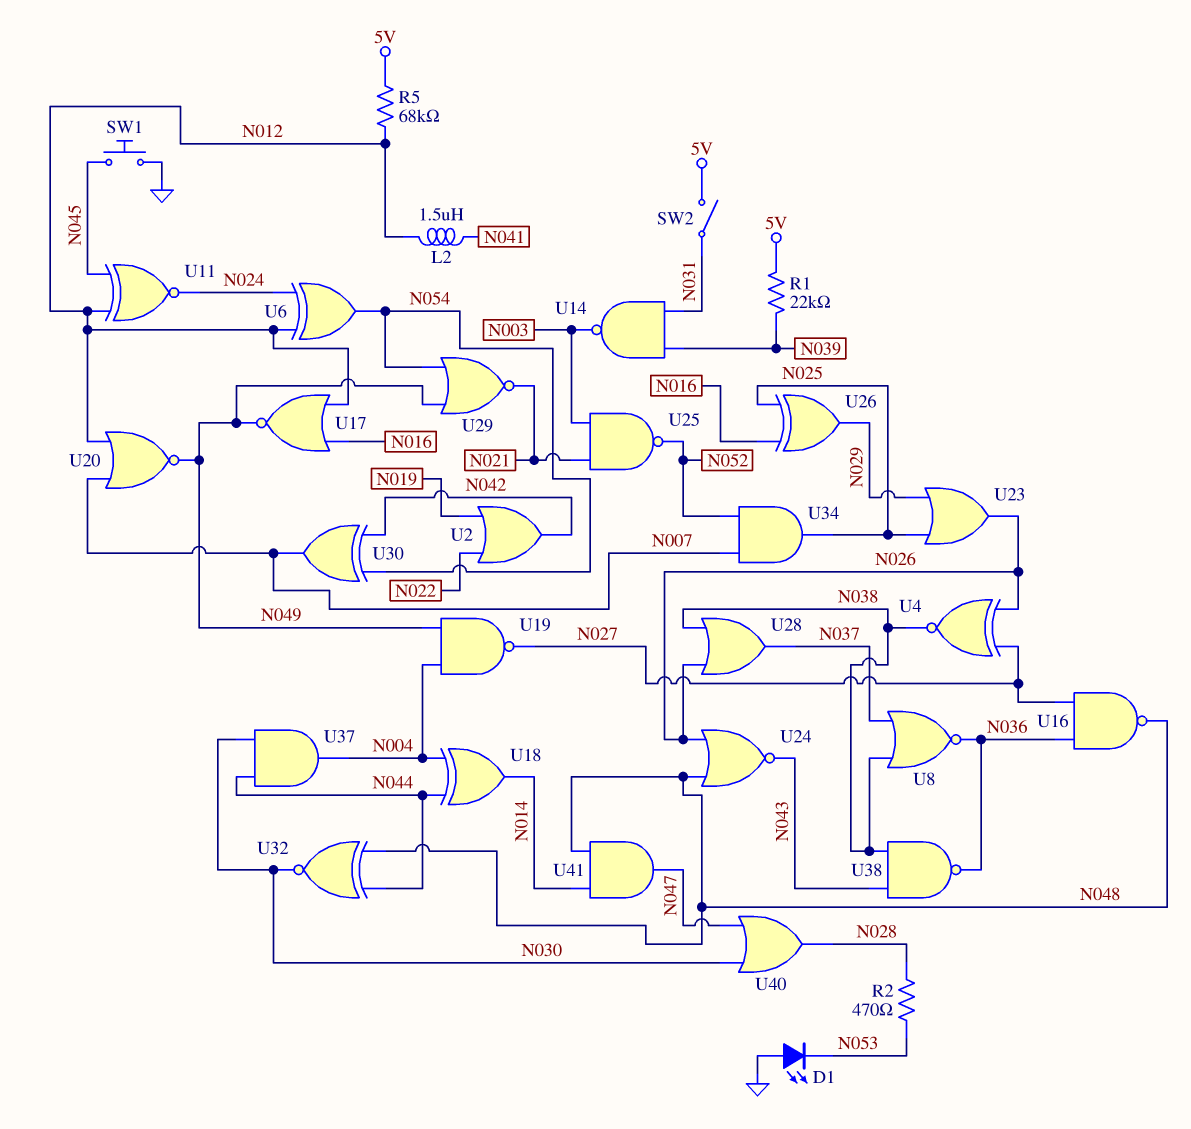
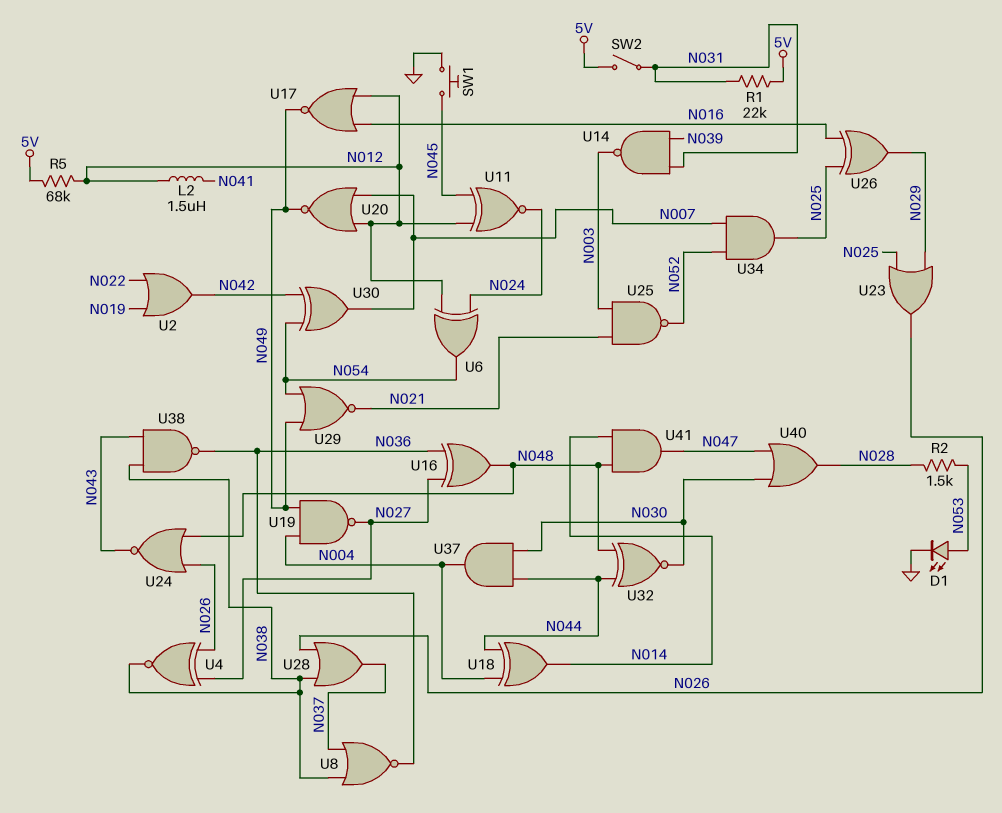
D1: LED (A GND, K N053) -> LED (A N053, K GND)
R1: 22k (5V, N039) -> 22k (5V, N031)
R2: 470 (N028, N053) -> 1.5k (N028, N053)
U16: NAND (in N027, in N036, out N048) -> XOR (in N027, in N036, out N048)

